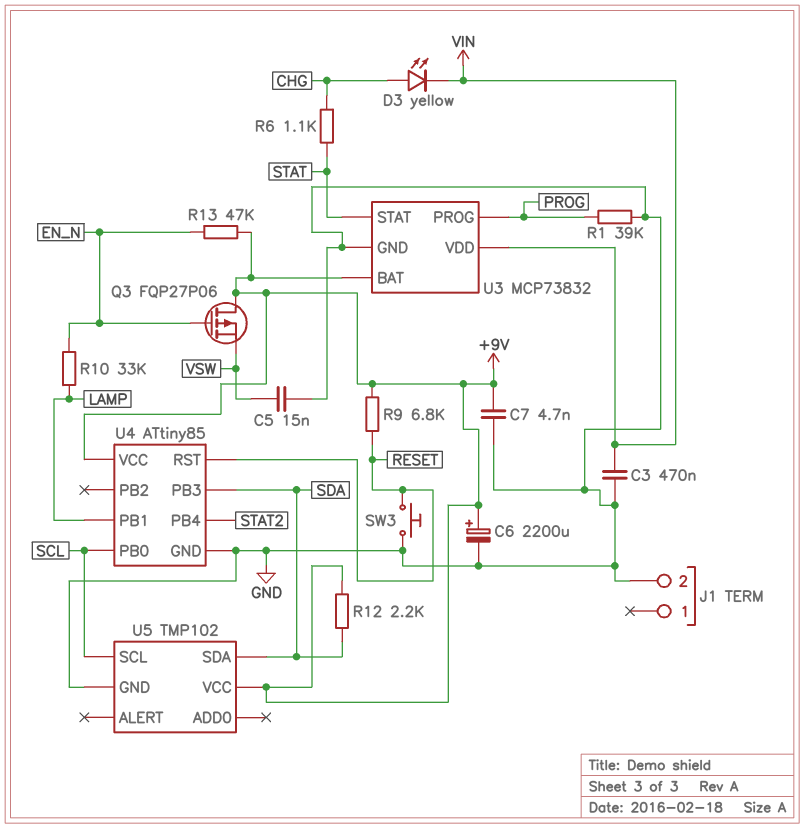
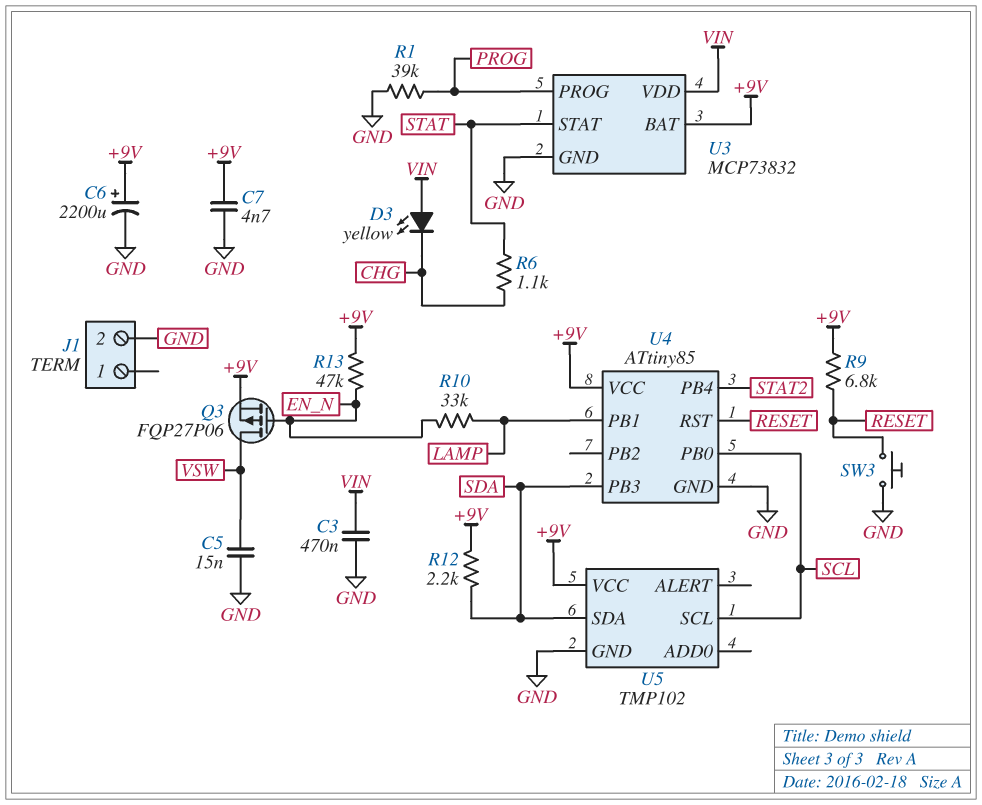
D3: LED yellow (A CHG, K VIN) -> LED yellow (A VIN, K CHG)
Q3: PMOS FQP27P06 (G EN_N, D +9V, S VSW) -> PMOS FQP27P06 (G EN_N, D VSW, S +9V)

